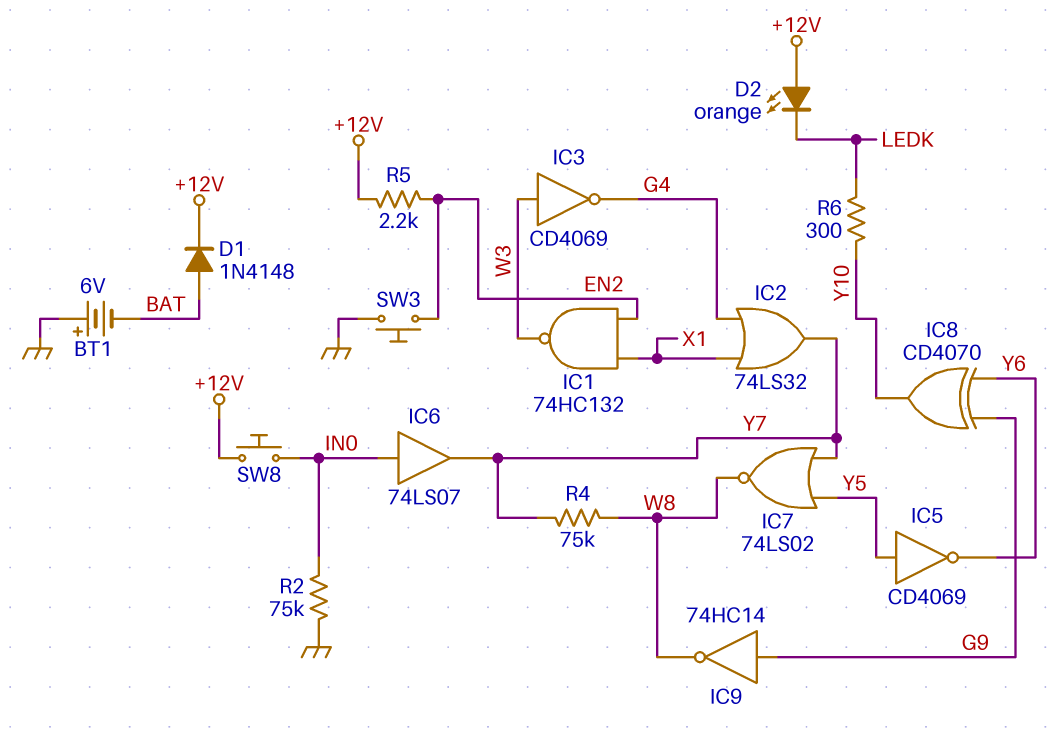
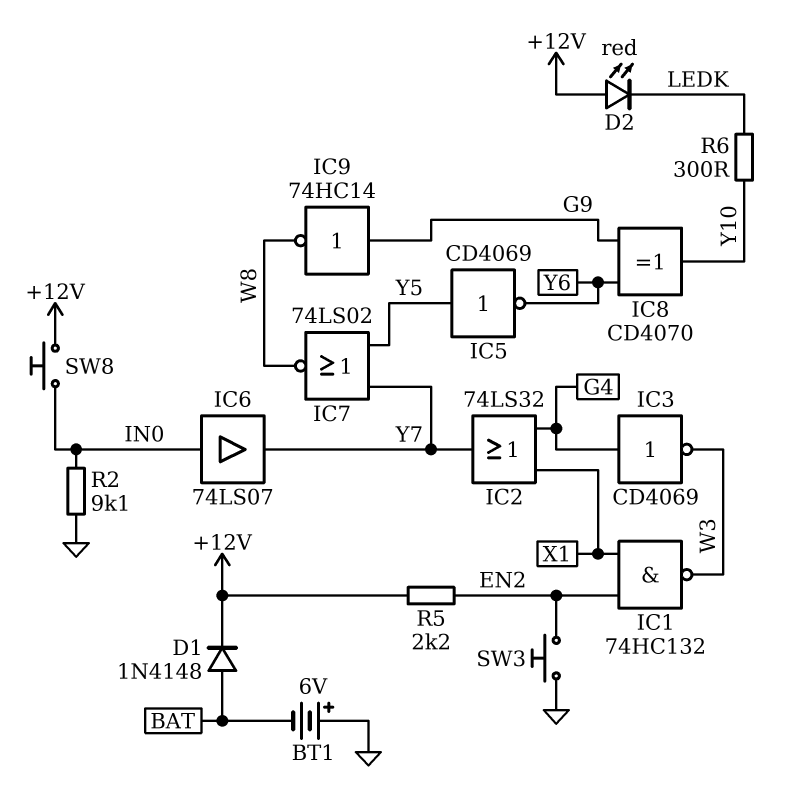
D2: LED orange (A +12V, K LEDK) -> LED red (A +12V, K LEDK)
IC3: NOT CD4069 (in W3, out G4) -> NOT CD4069 (in G4, out W3)
R2: 75k (GND, IN0) -> 9.1k (GND, IN0)
R4: 75k (W8, Y7) -> none

